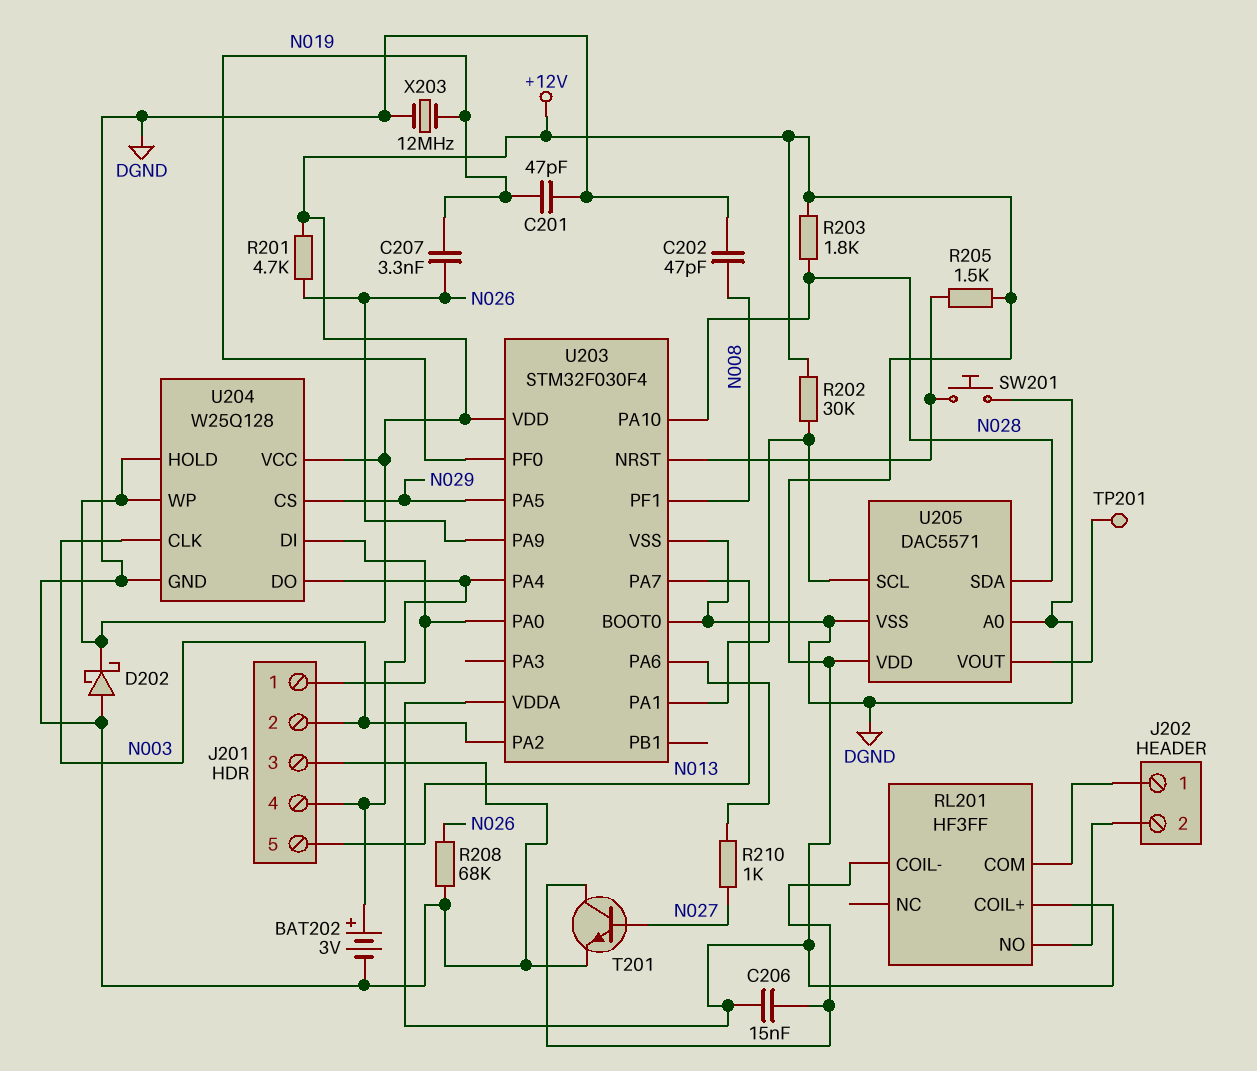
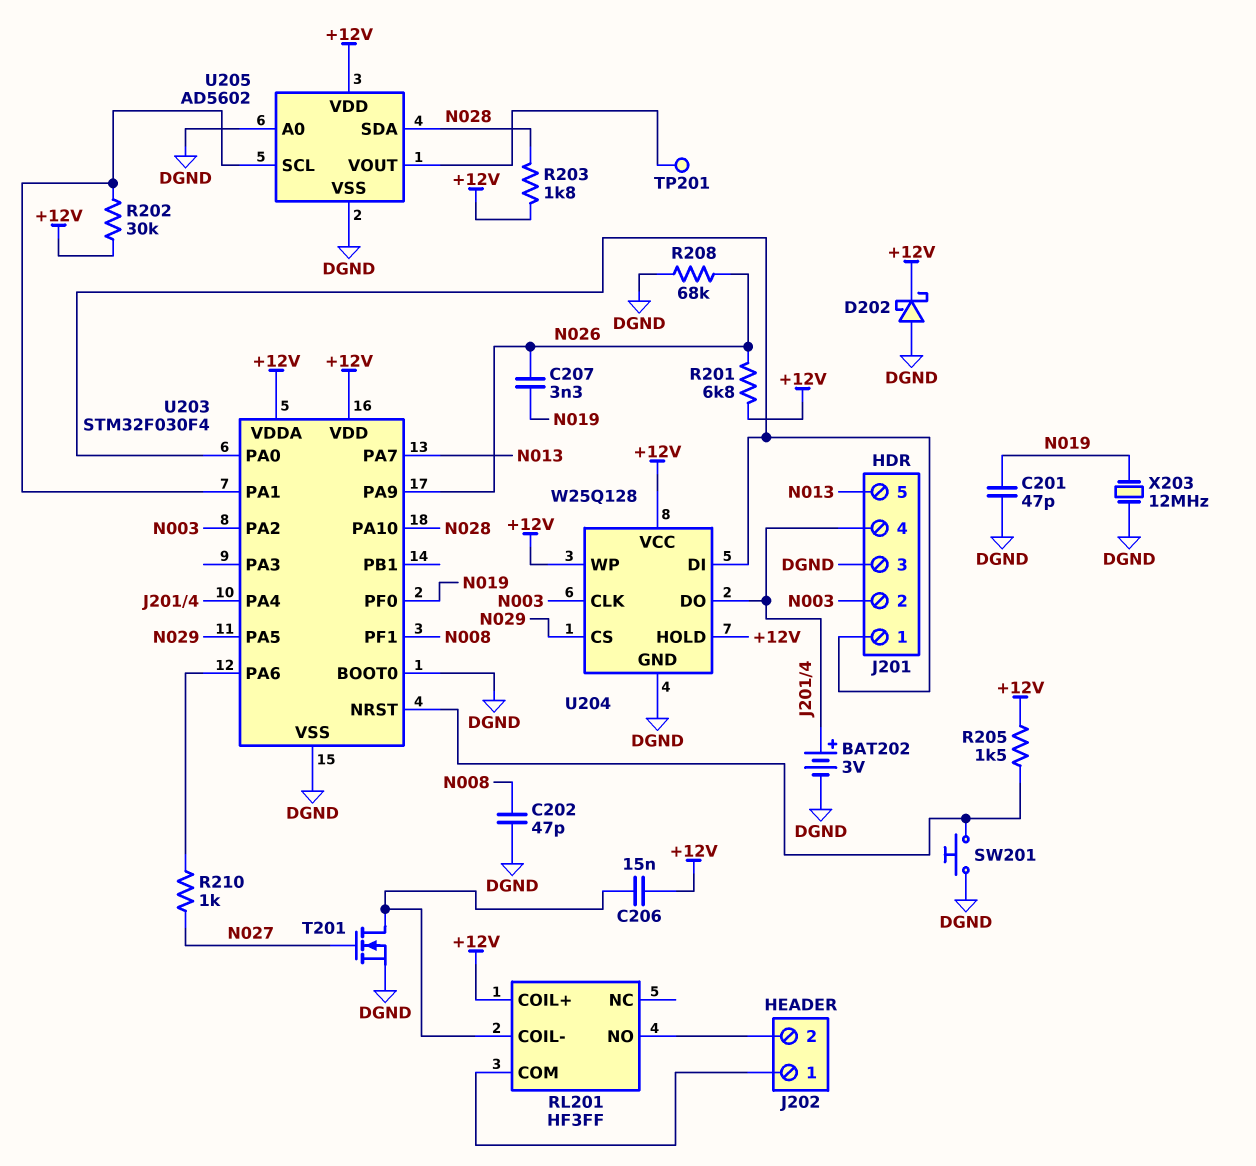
R201: 4.7k (+12V, N026) -> 6.8k (+12V, N026)
T201: NPN (B N027, C RL201/COIL-, E DGND) -> NMOS (G N027, D RL201/COIL-, S DGND)
U205: DAC5571 -> AD5602

